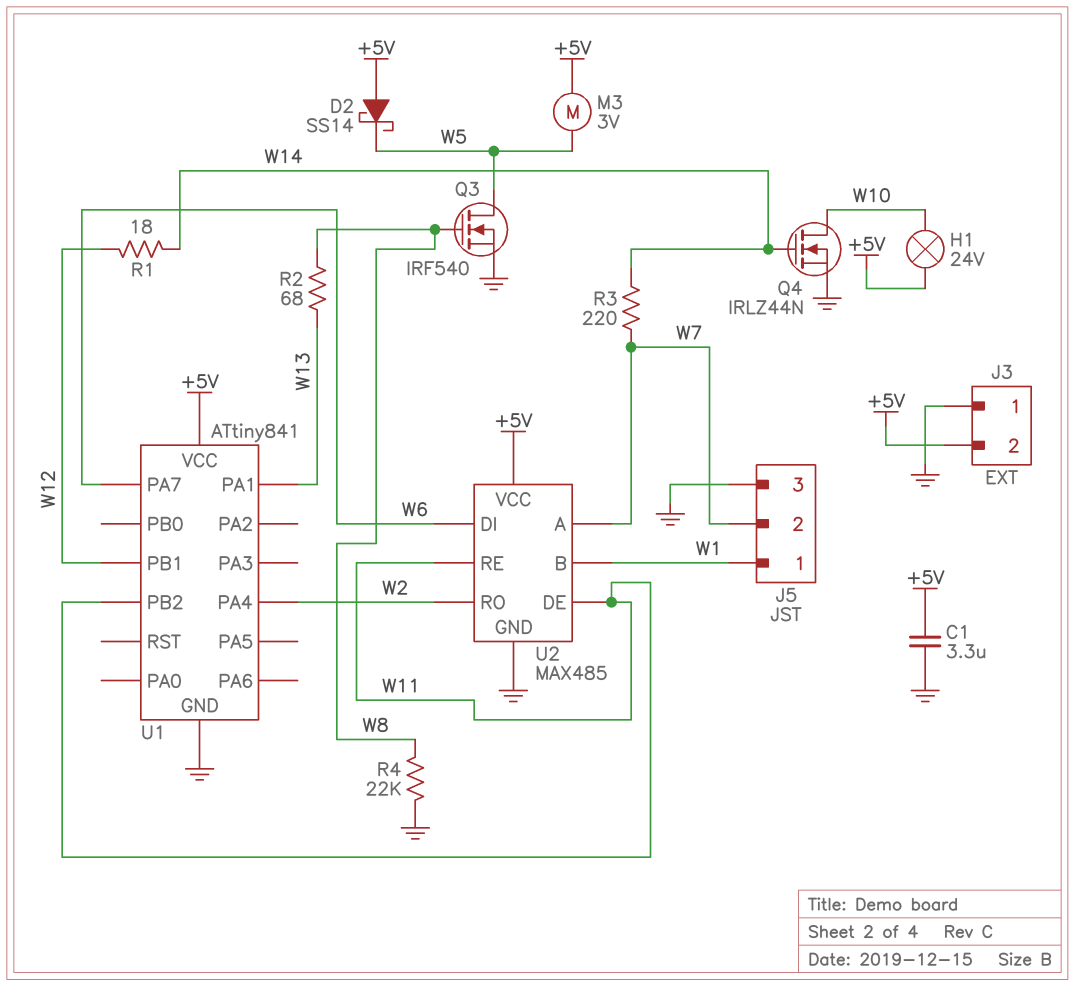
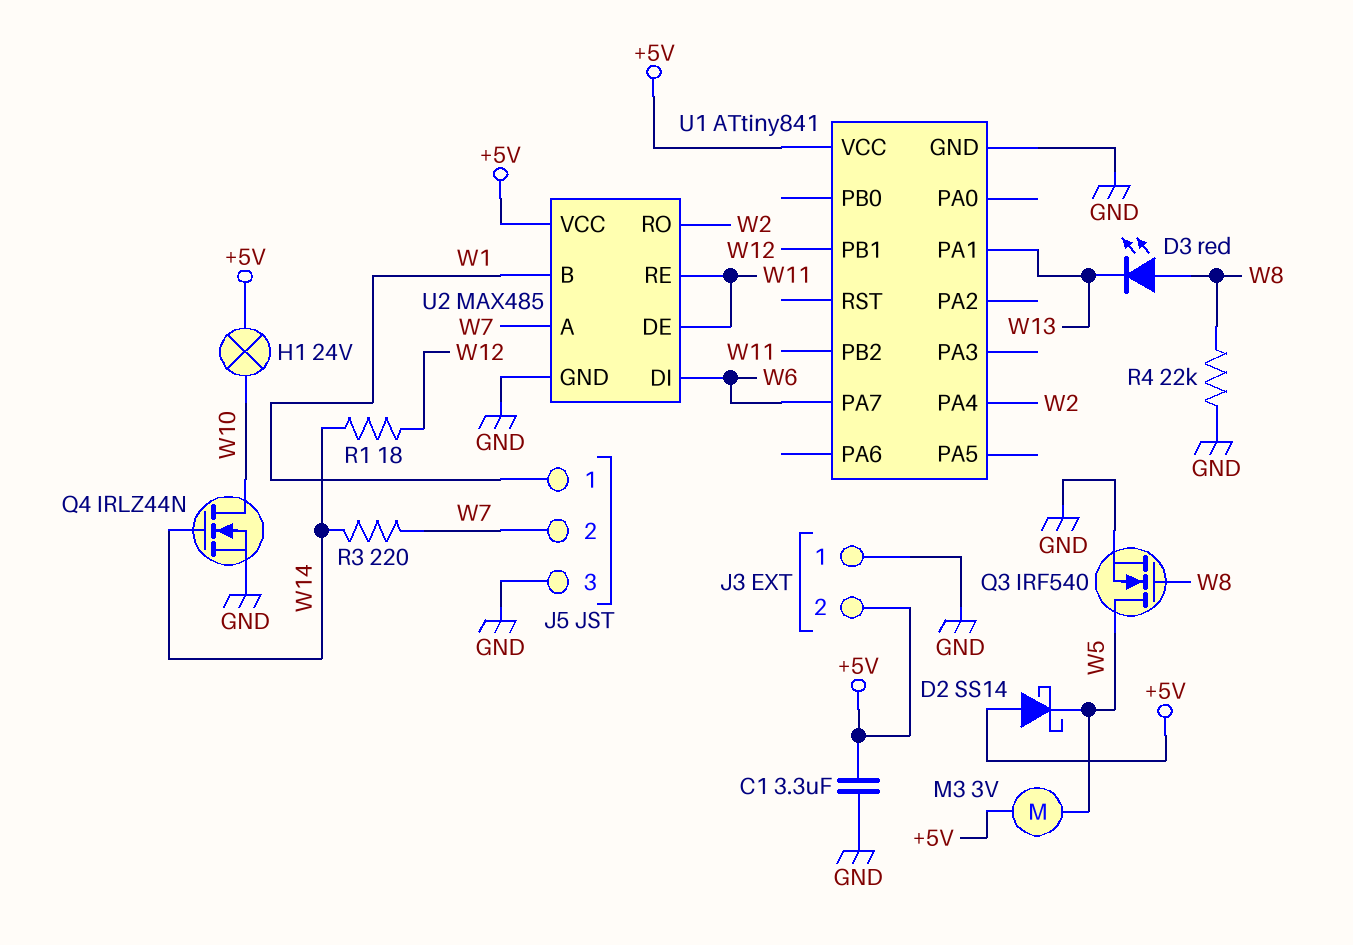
D3: none -> LED red (A W8, K W13)
R2: 68 (W8, W13) -> none

